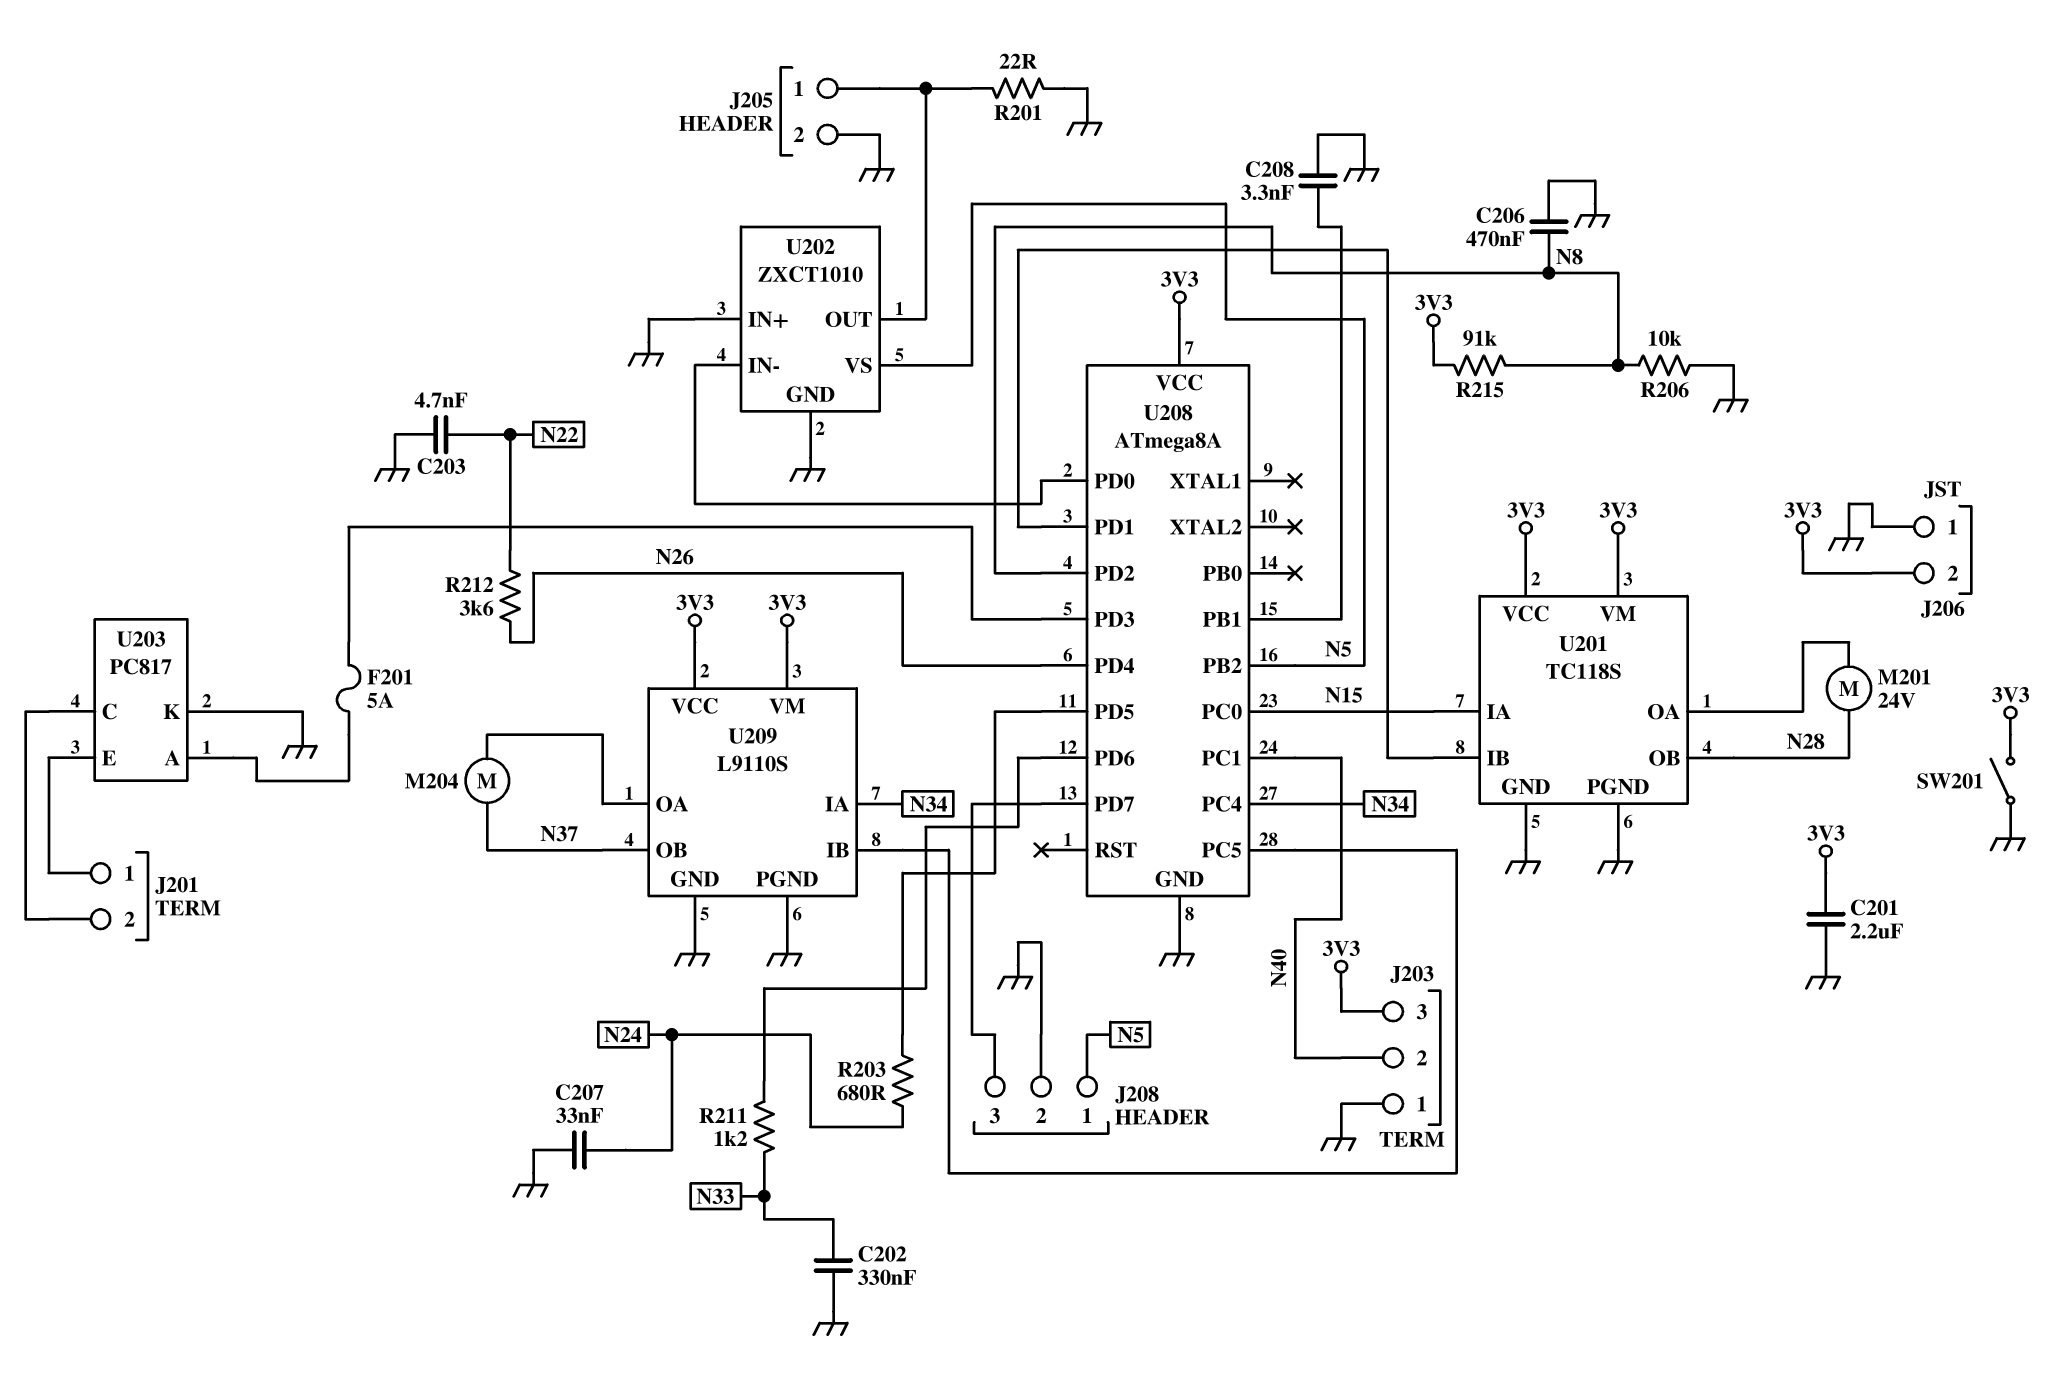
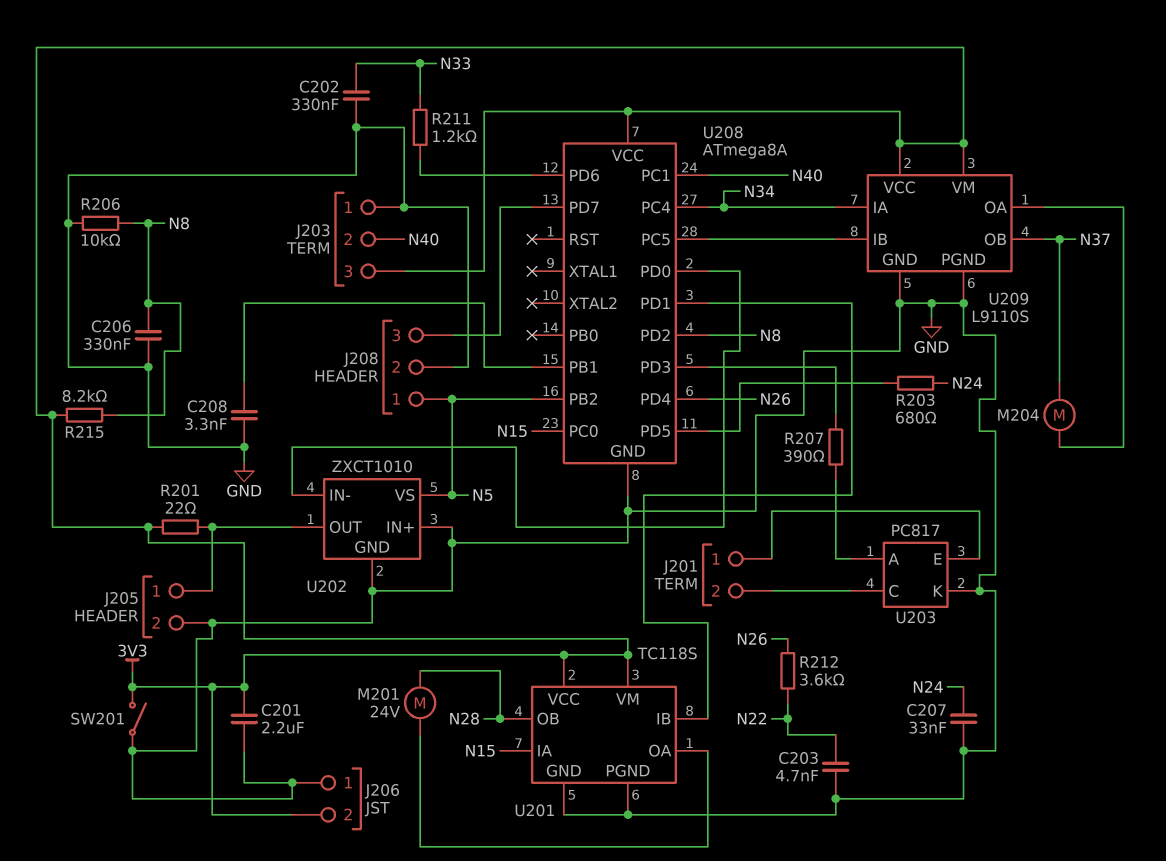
C206: 470nF (GND, N8) -> 330nF (GND, N8)
F201: 5A (U203/A, U208/PD3) -> none
R201: 22 (GND, J205/1) -> 22 (3V3, J205/1)
R207: none -> 390 (U203/A, U208/PD3)
R215: 91k (3V3, N8) -> 8.2k (3V3, N8)

